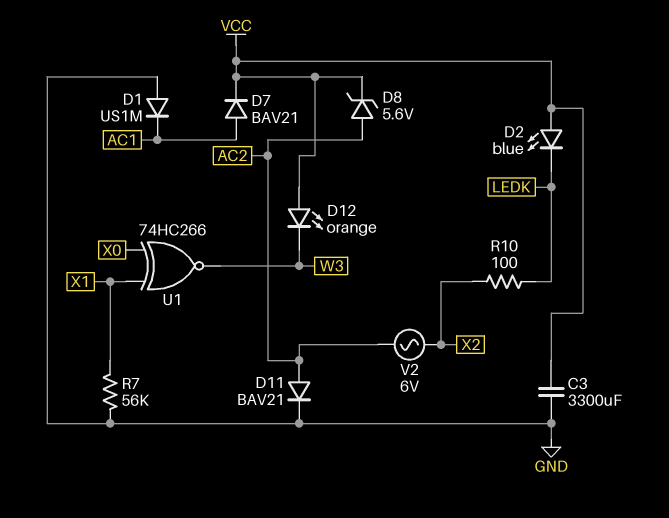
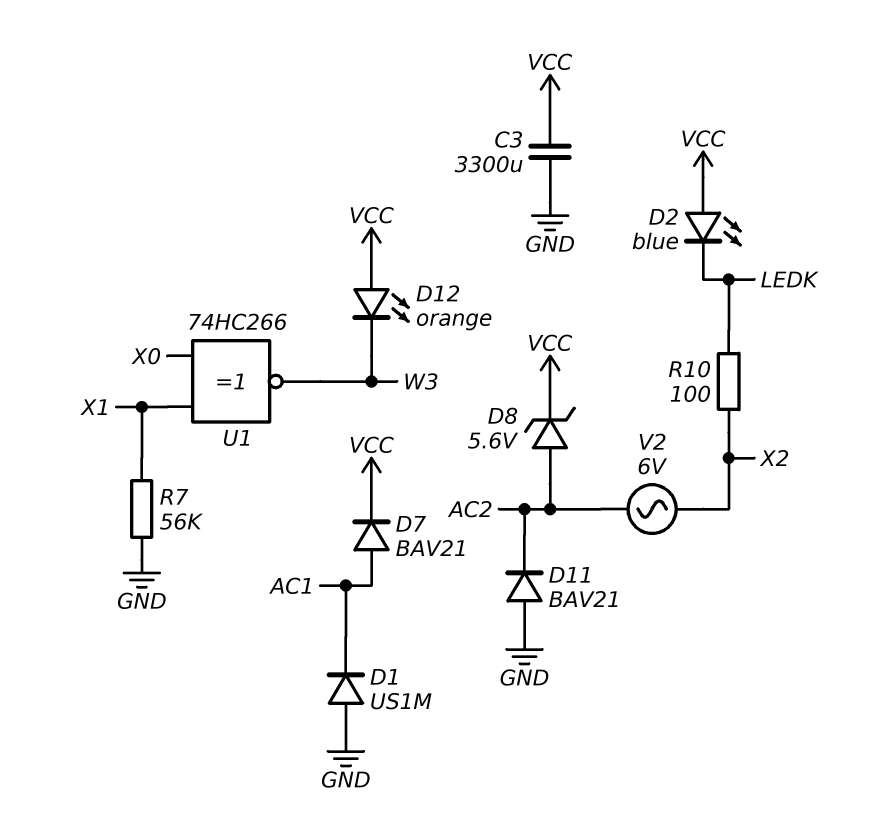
D11: diode BAV21 (A AC2, K GND) -> diode BAV21 (A GND, K AC2)

